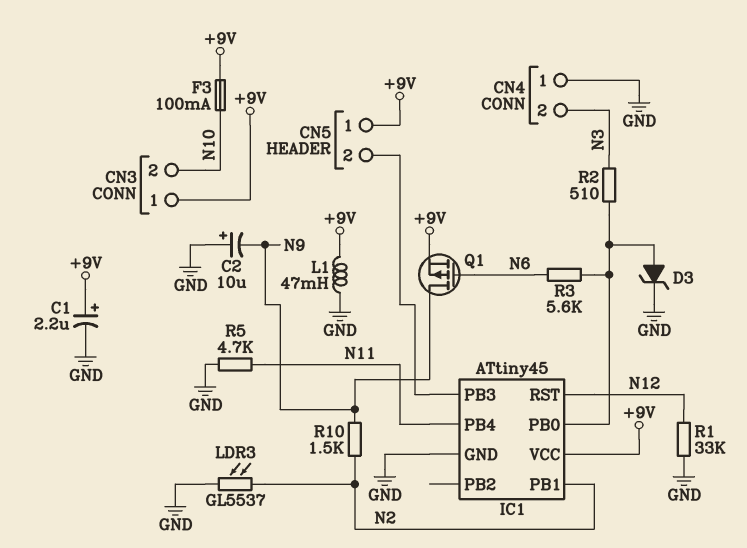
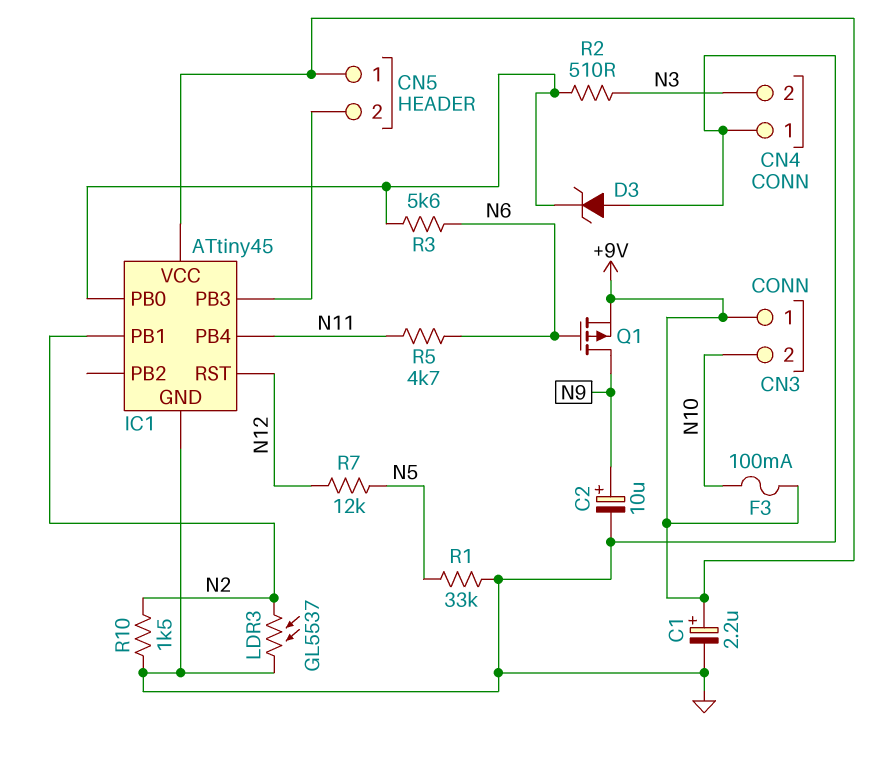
C2: 10uF (plus GND, minus N9) -> 10uF (plus N9, minus GND)
D3: zener (A IC1/PB0, K GND) -> zener (A GND, K IC1/PB0)
L1: 47mH (+9V, GND) -> none
R1: 33k (GND, N12) -> 33k (GND, N5)
R5: 4.7k (GND, N11) -> 4.7k (N6, N11)
R7: none -> 12k (N5, N12)
R10: 1.5k (N2, N9) -> 1.5k (GND, N2)

